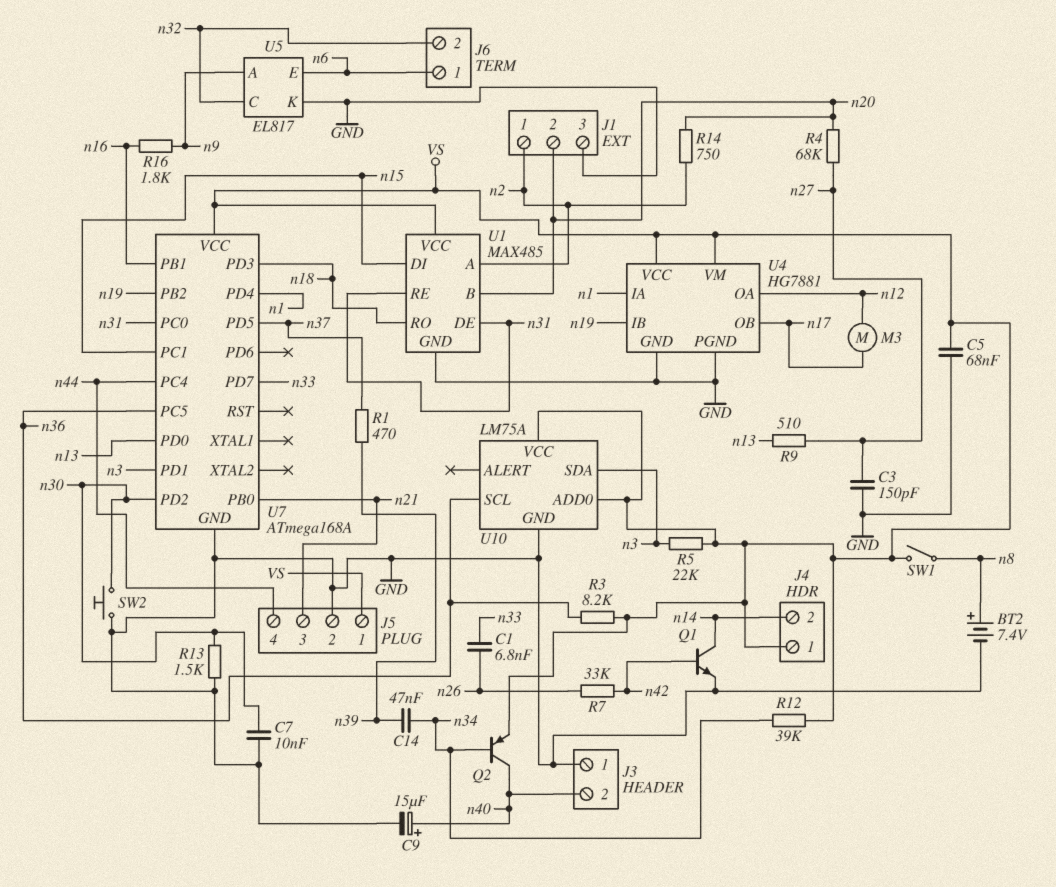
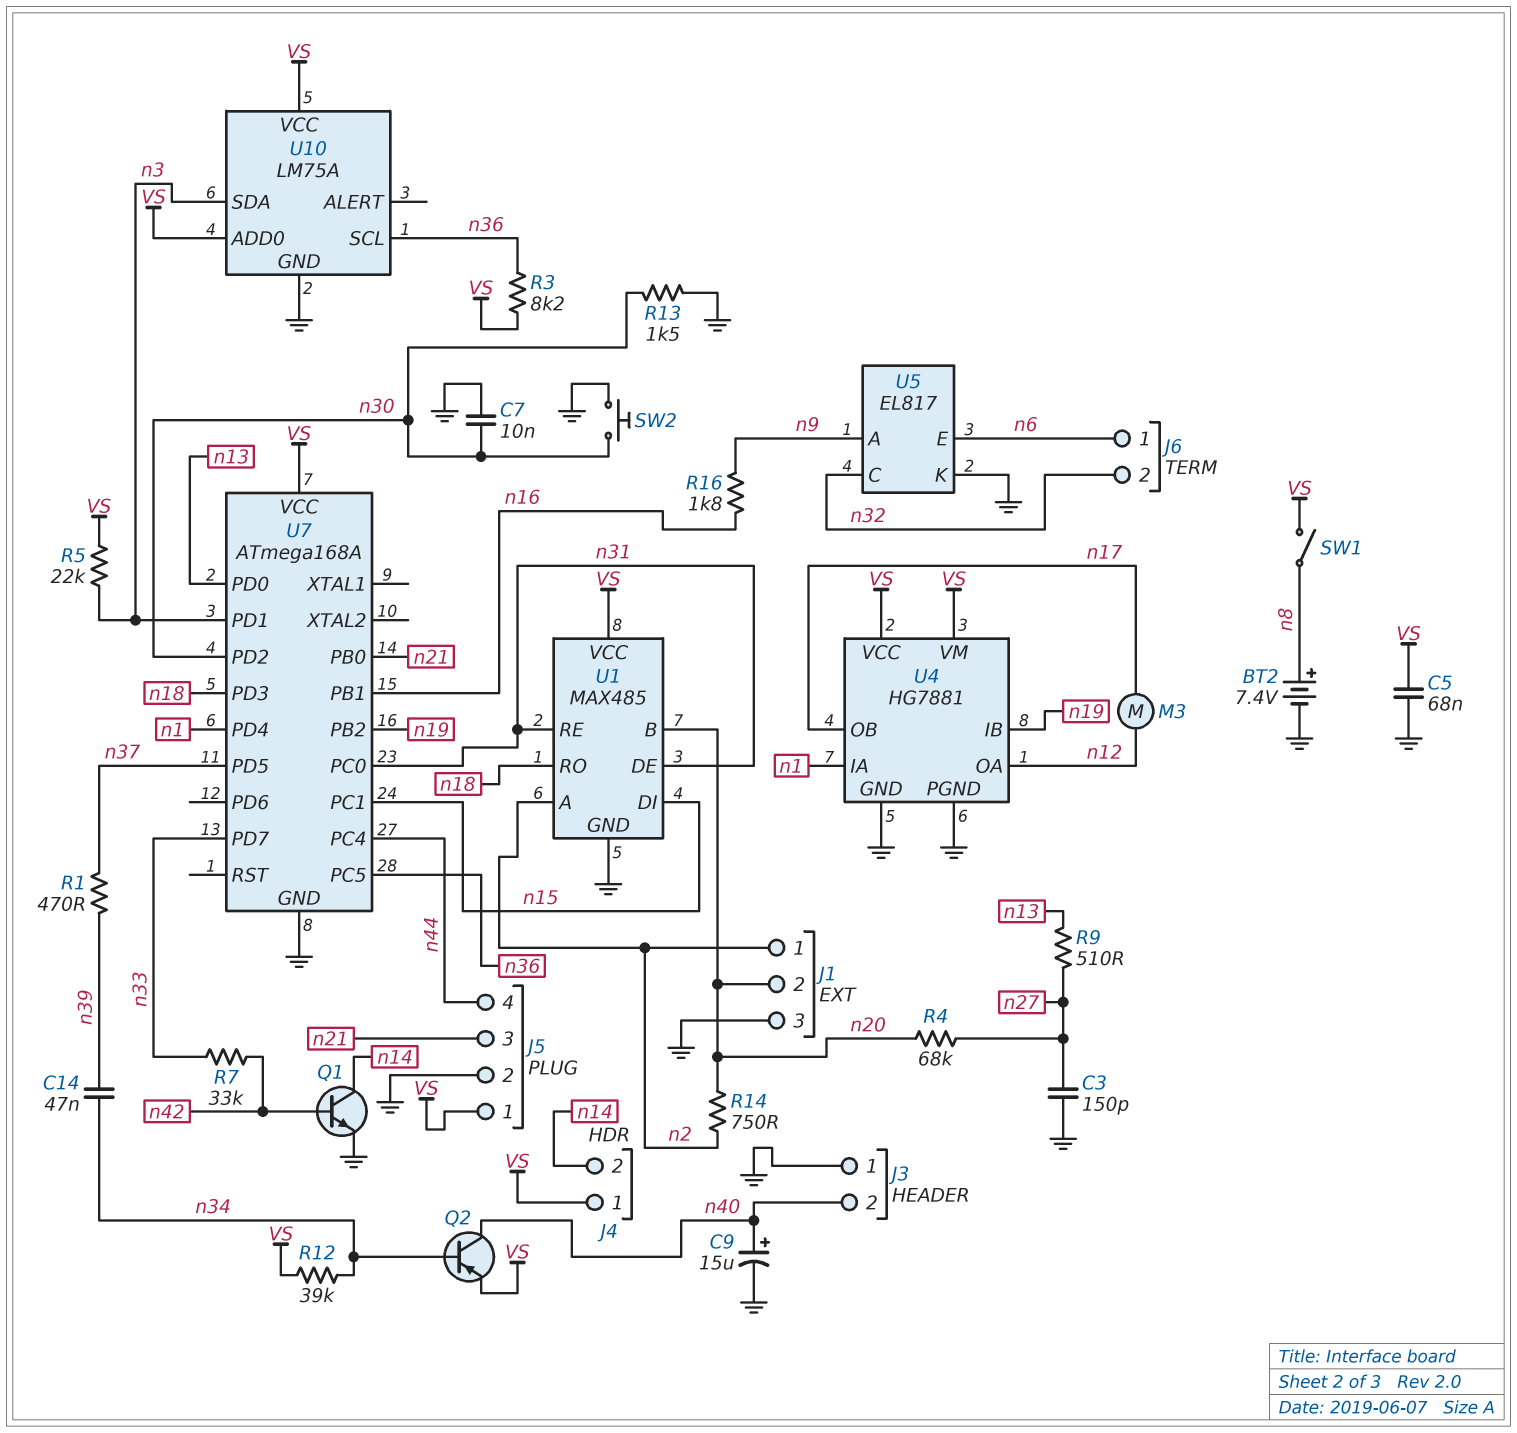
C1: 6.8nF (n26, n33) -> none
R7: 33k (n26, n42) -> 33k (n33, n42)

